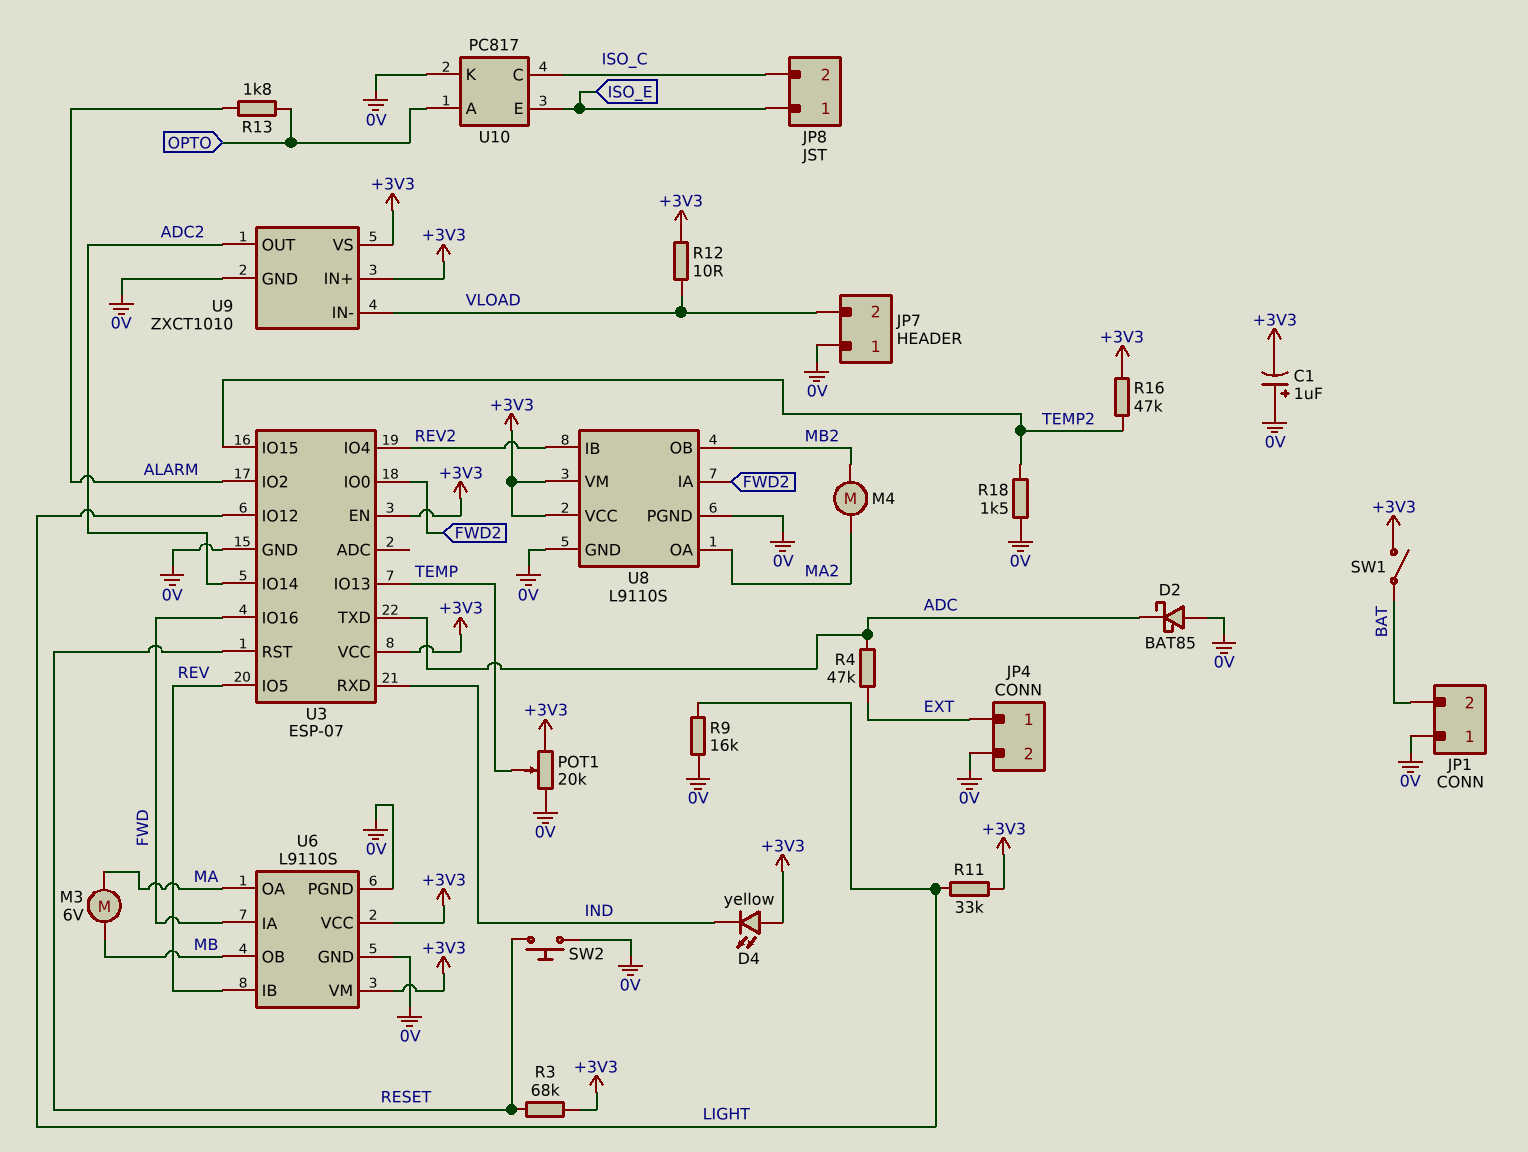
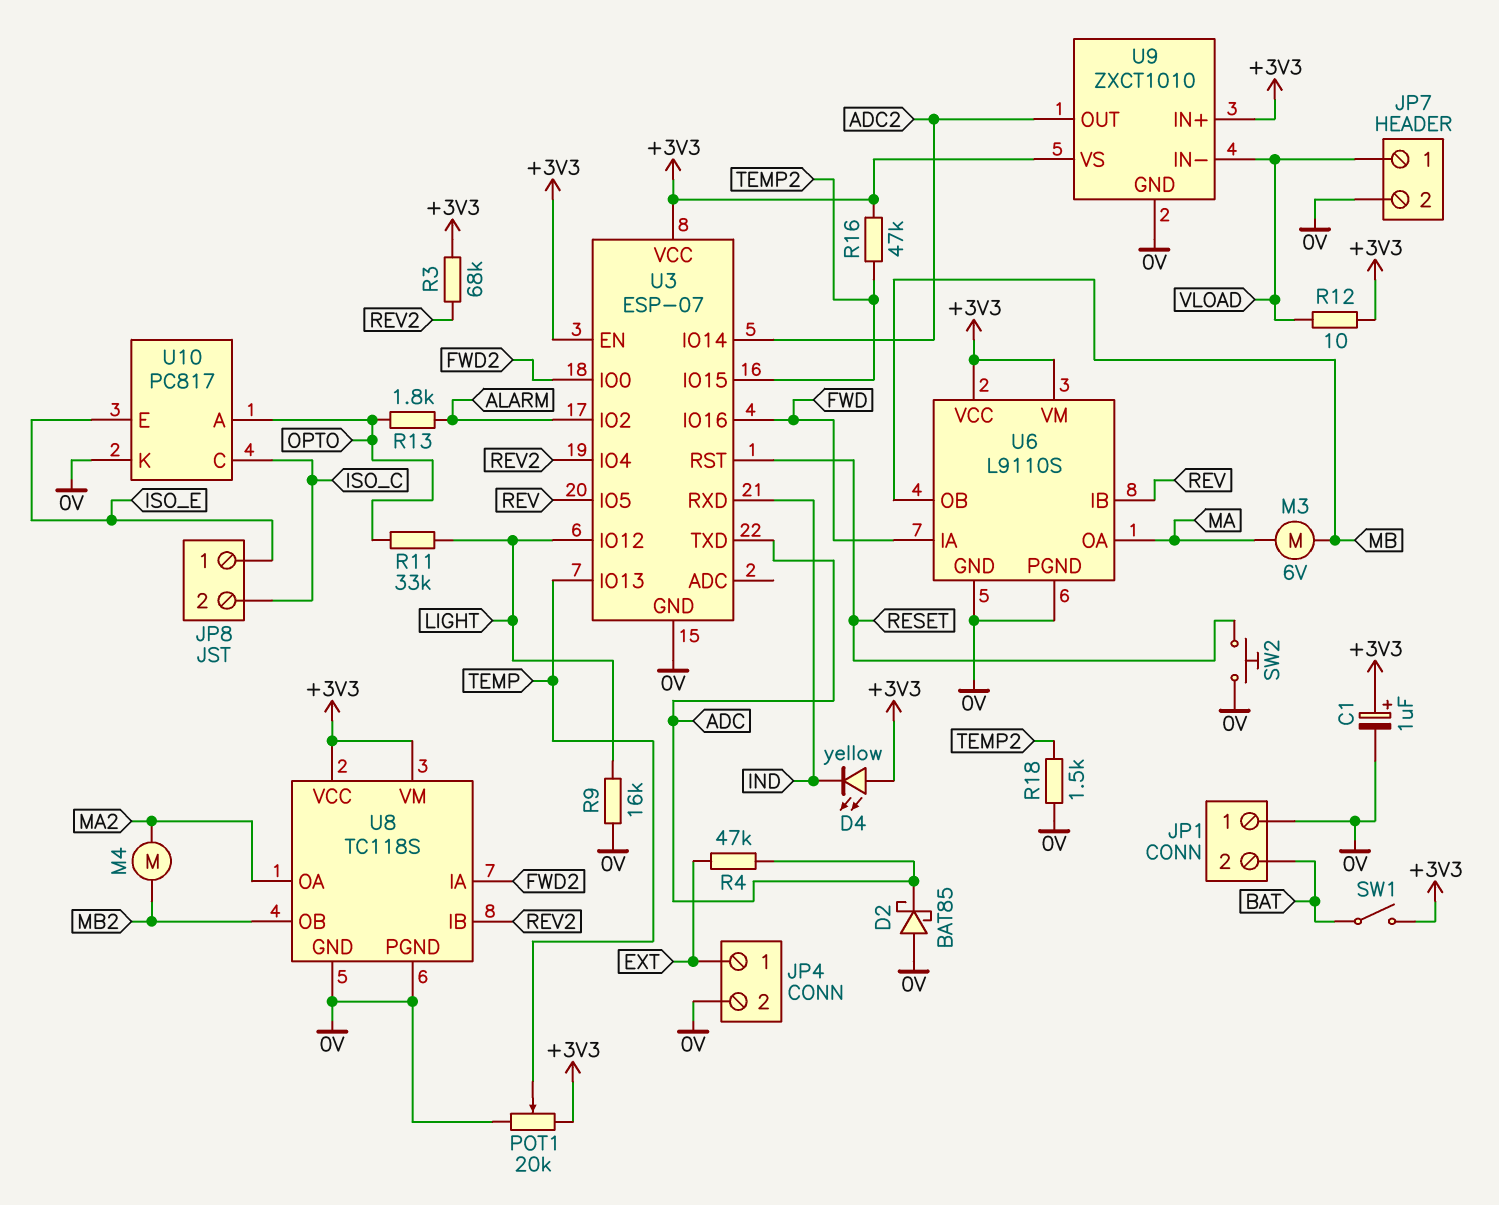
C1: 1uF (plus 0V, minus +3V3) -> 1uF (plus +3V3, minus 0V)
JP7 pin 1: 0V -> VLOAD
JP7 pin 2: VLOAD -> 0V
R3: 68k (+3V3, RESET) -> 68k (+3V3, REV2)
R11: 33k (+3V3, LIGHT) -> 33k (LIGHT, OPTO)
U8: L9110S -> TC118S

